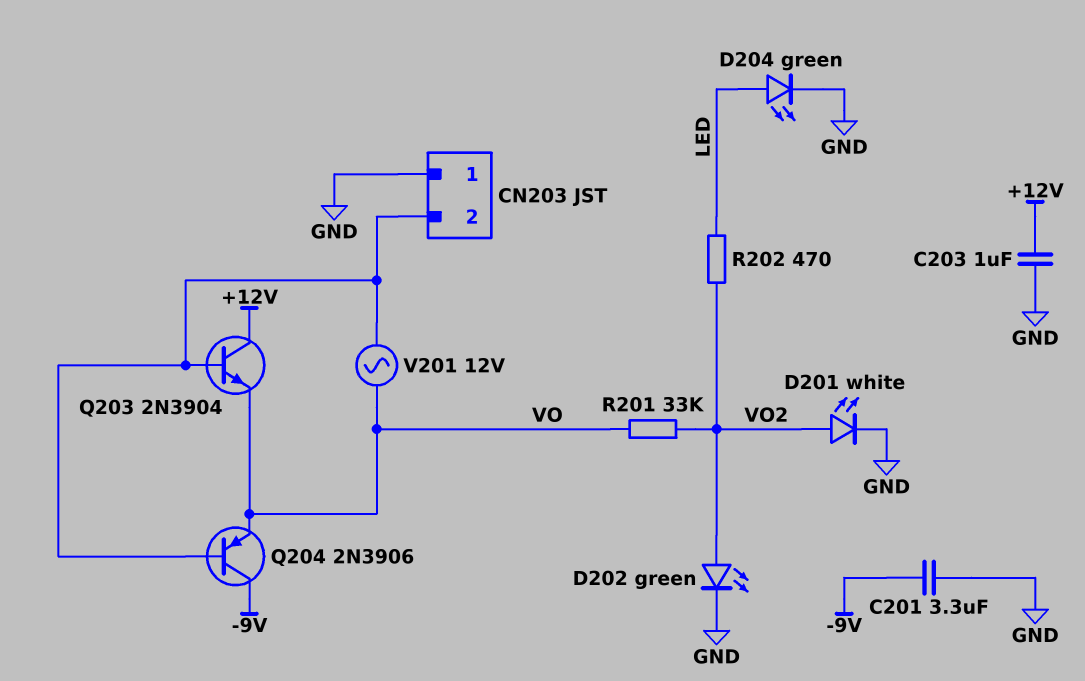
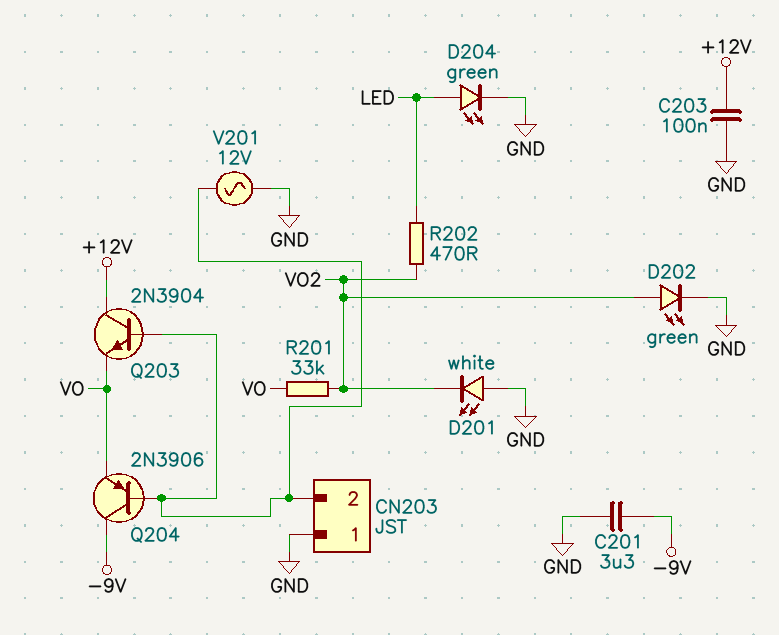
C203: 1uF (+12V, GND) -> 100nF (+12V, GND)
D201: LED white (A VO2, K GND) -> LED white (A GND, K VO2)
V201: AC 12V (CN203/2, VO) -> AC 12V (CN203/2, GND)

